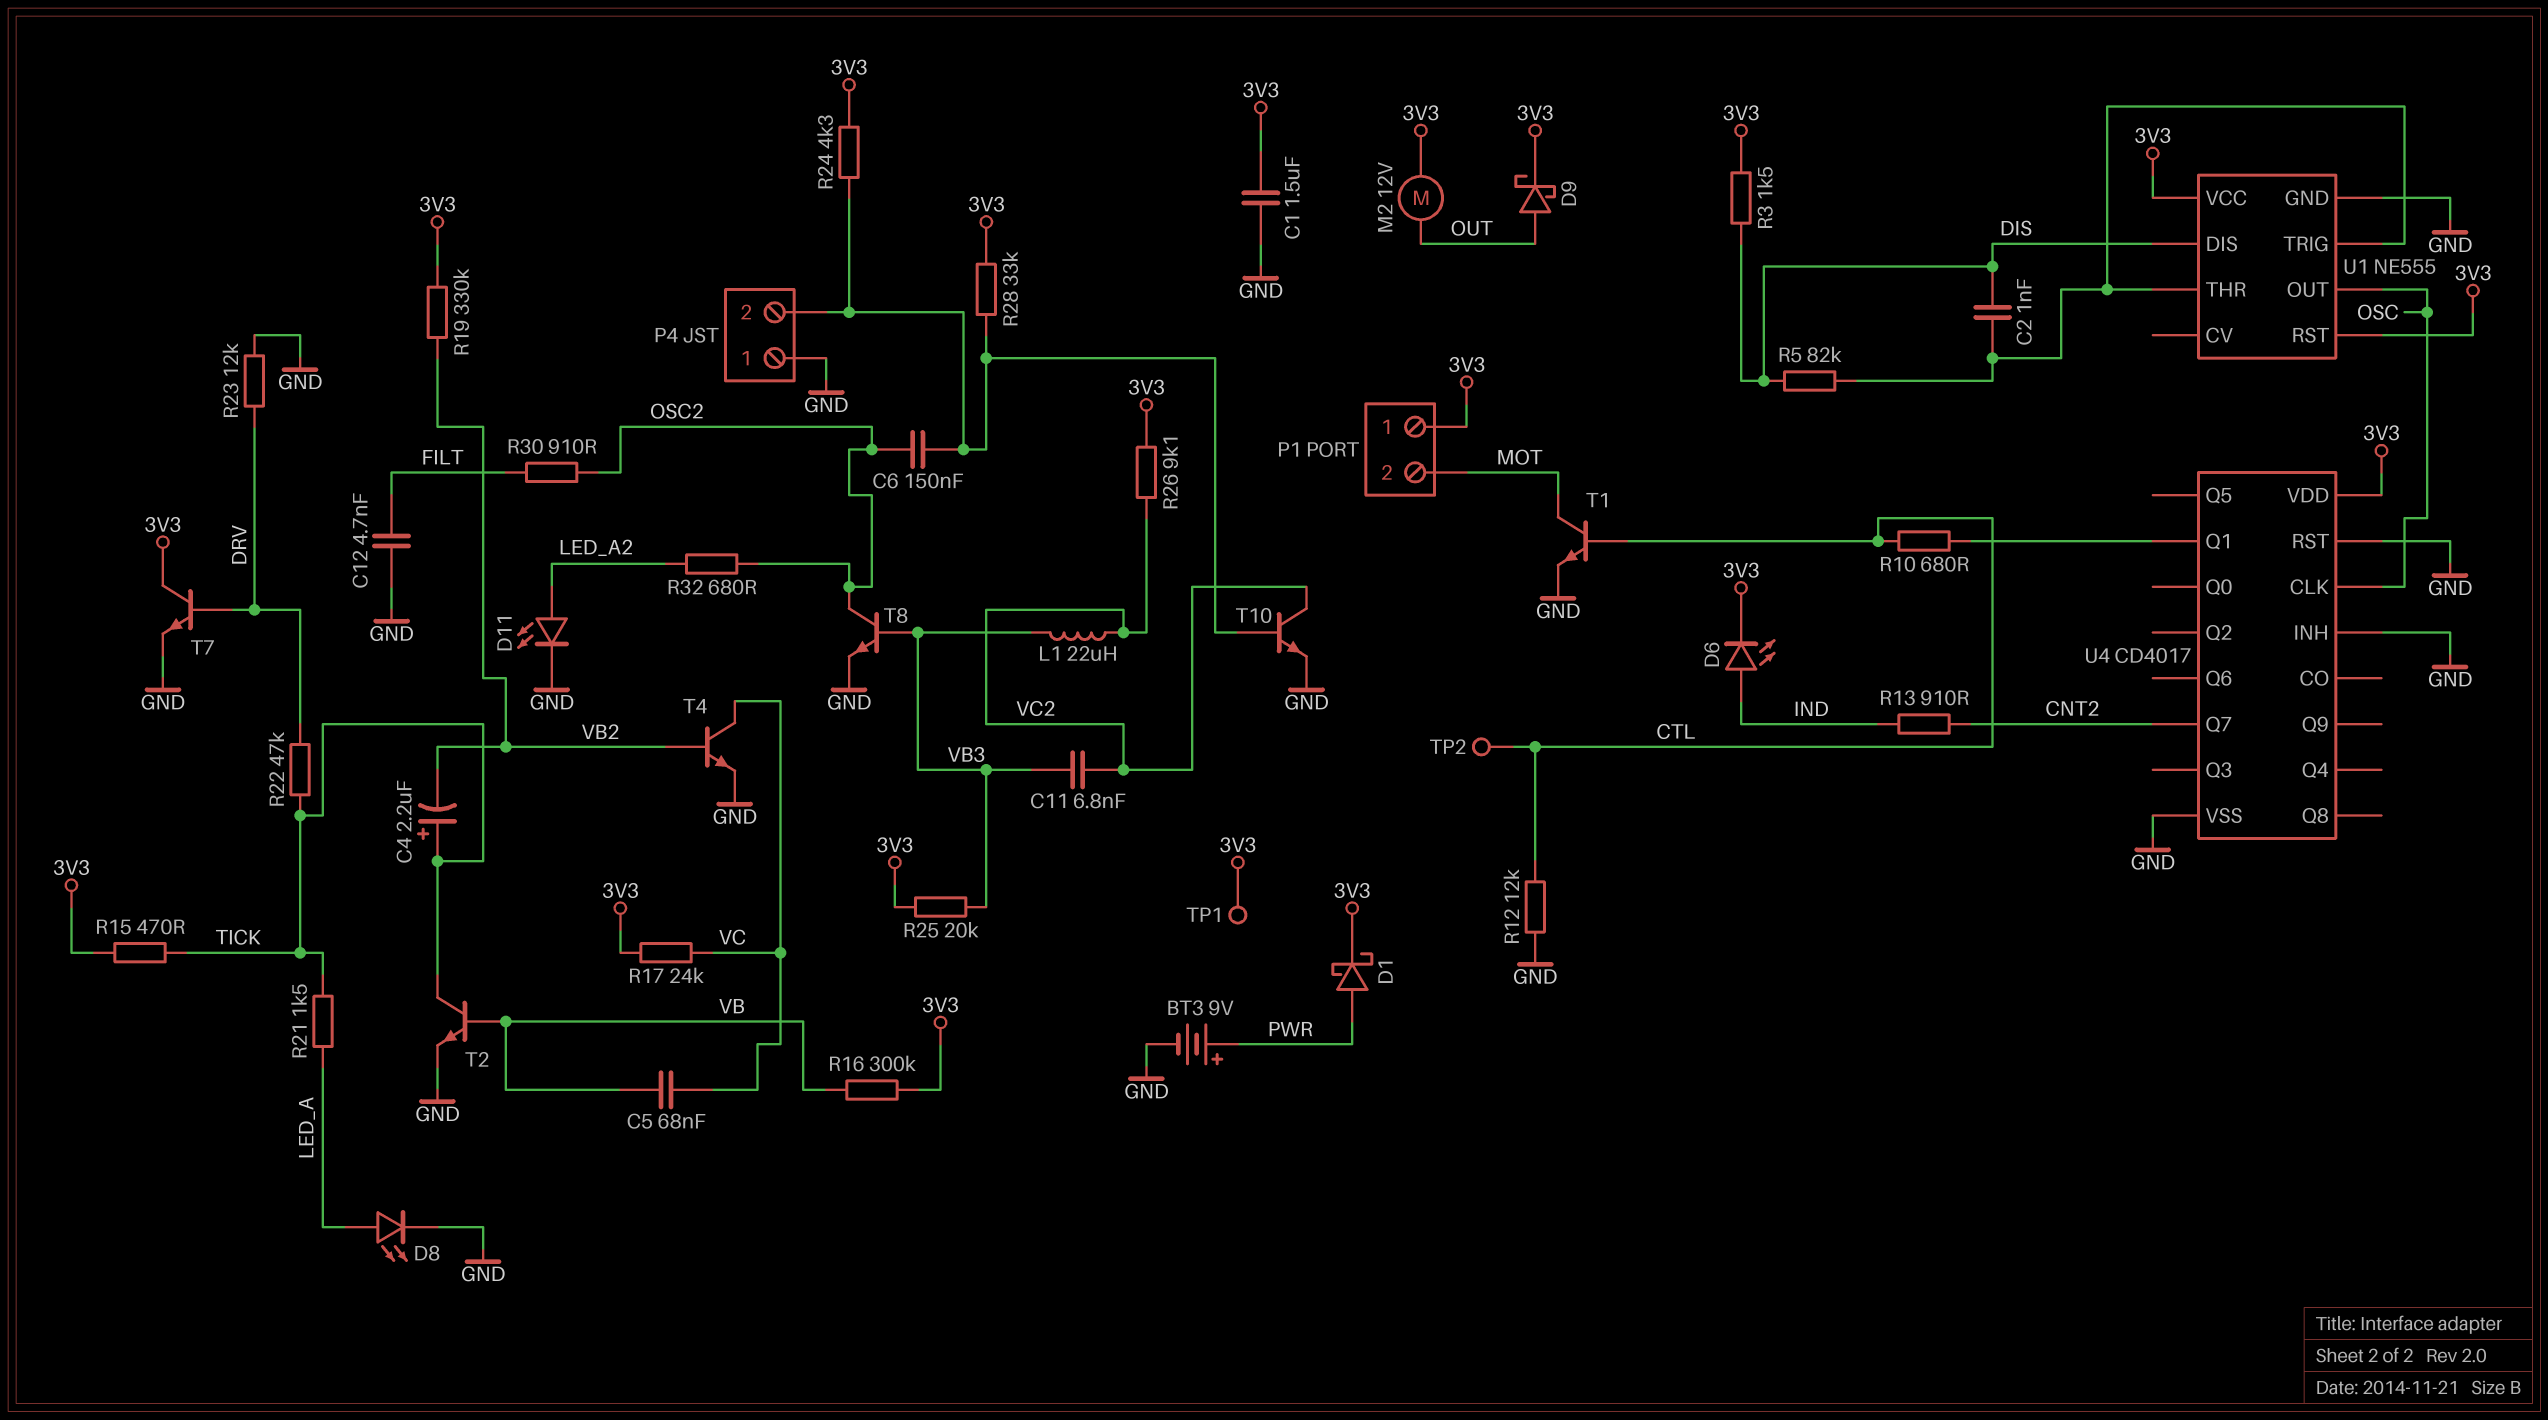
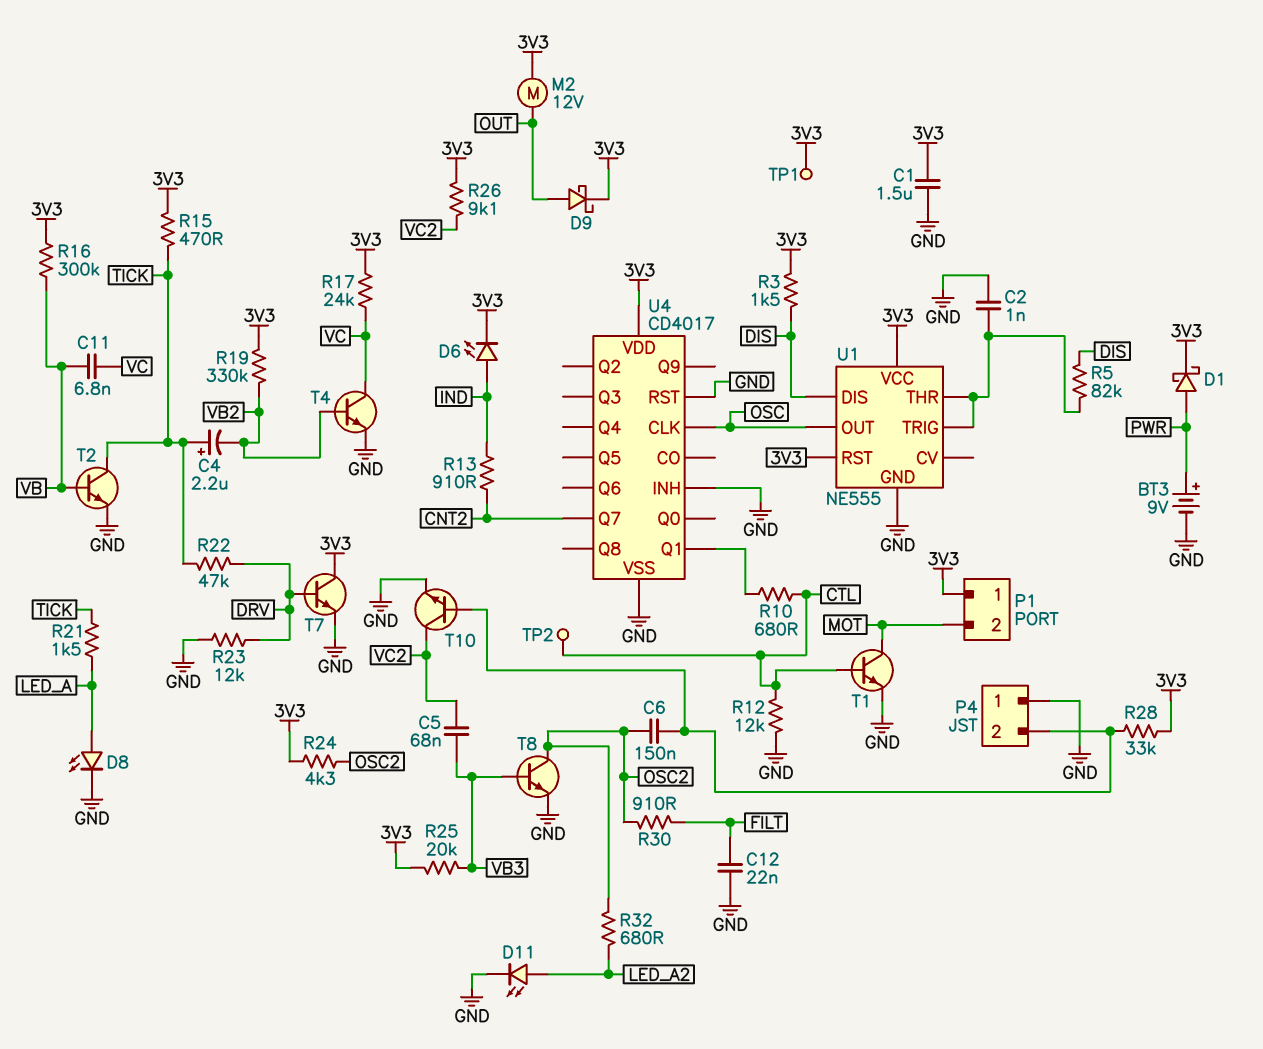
C2: 1nF (DIS, U1/THR) -> 1nF (GND, U1/THR)
C5: 68nF (VB, VC) -> 68nF (VB3, VC2)
C11: 6.8nF (VB3, VC2) -> 6.8nF (VB, VC)
C12: 4.7nF (FILT, GND) -> 22nF (FILT, GND)
L1: 22uH (VB3, VC2) -> none
R24: 4.3k (3V3, P4/2) -> 4.3k (3V3, OSC2)

